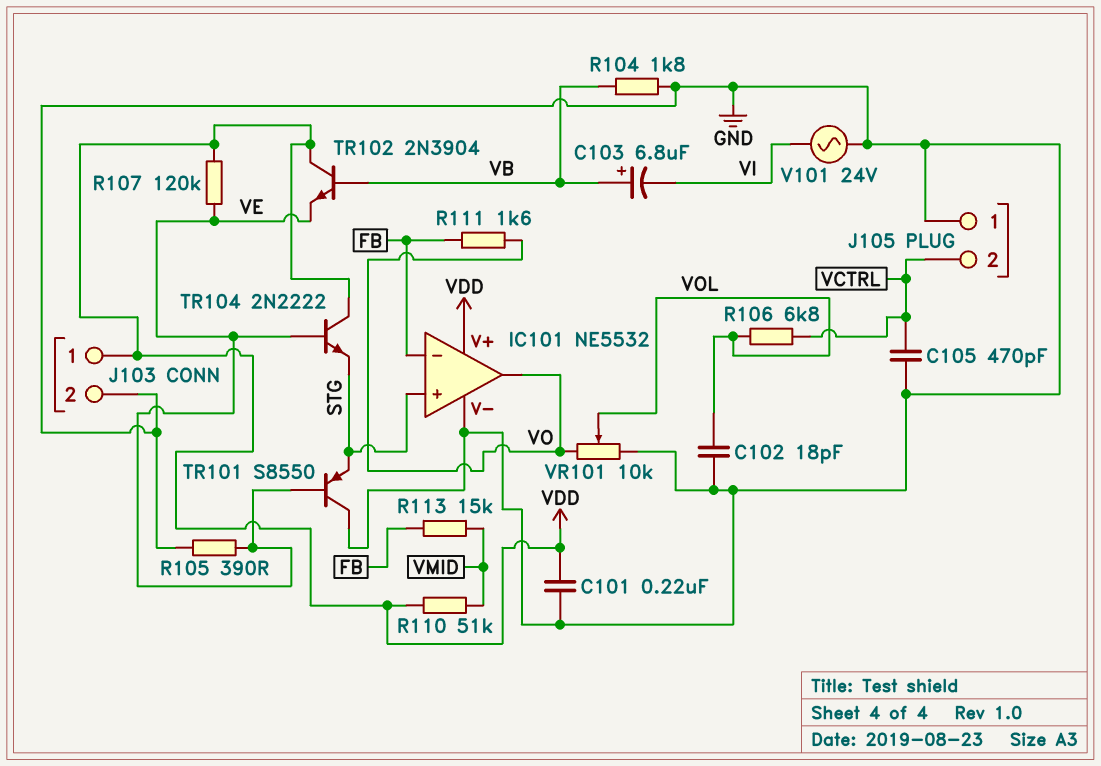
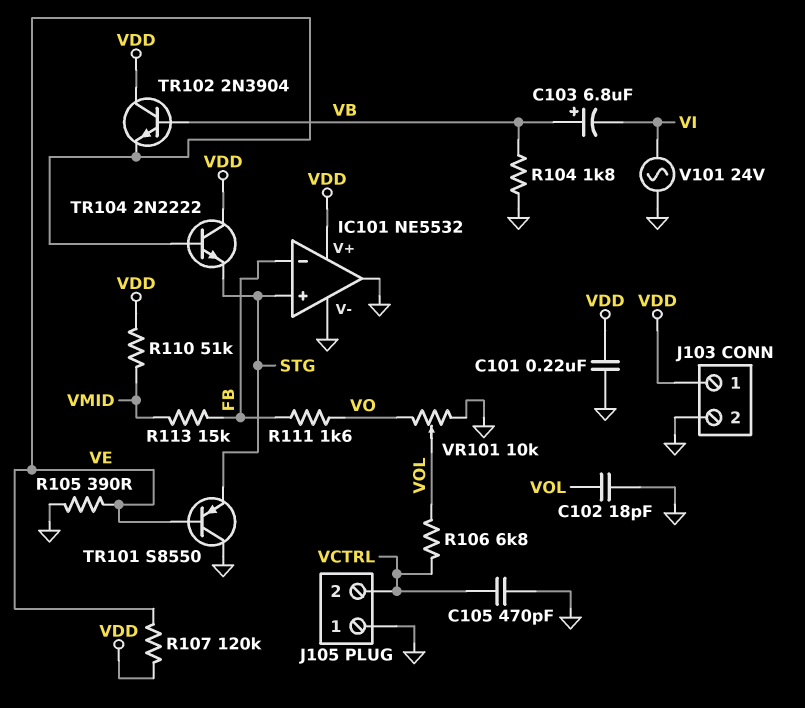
IC101 pin out: VO -> GND

